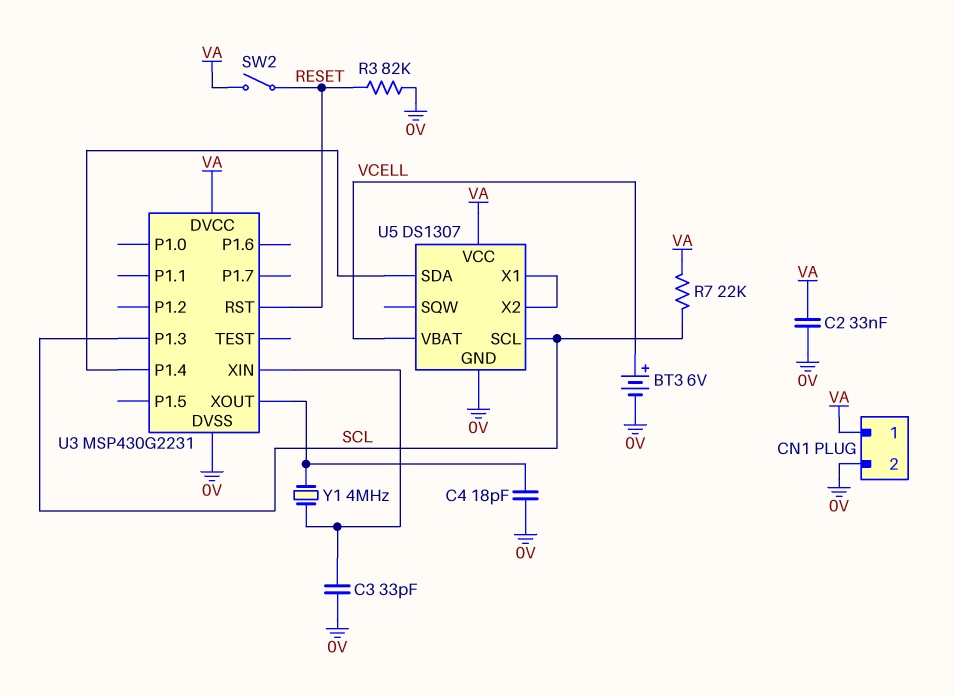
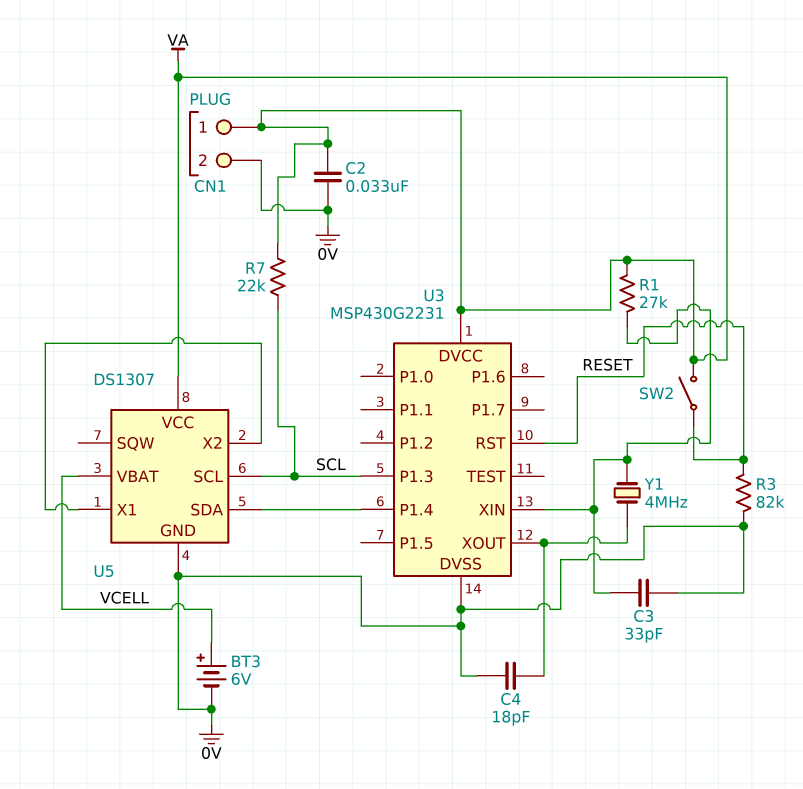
R1: none -> 27k (U3/XIN, VA)

